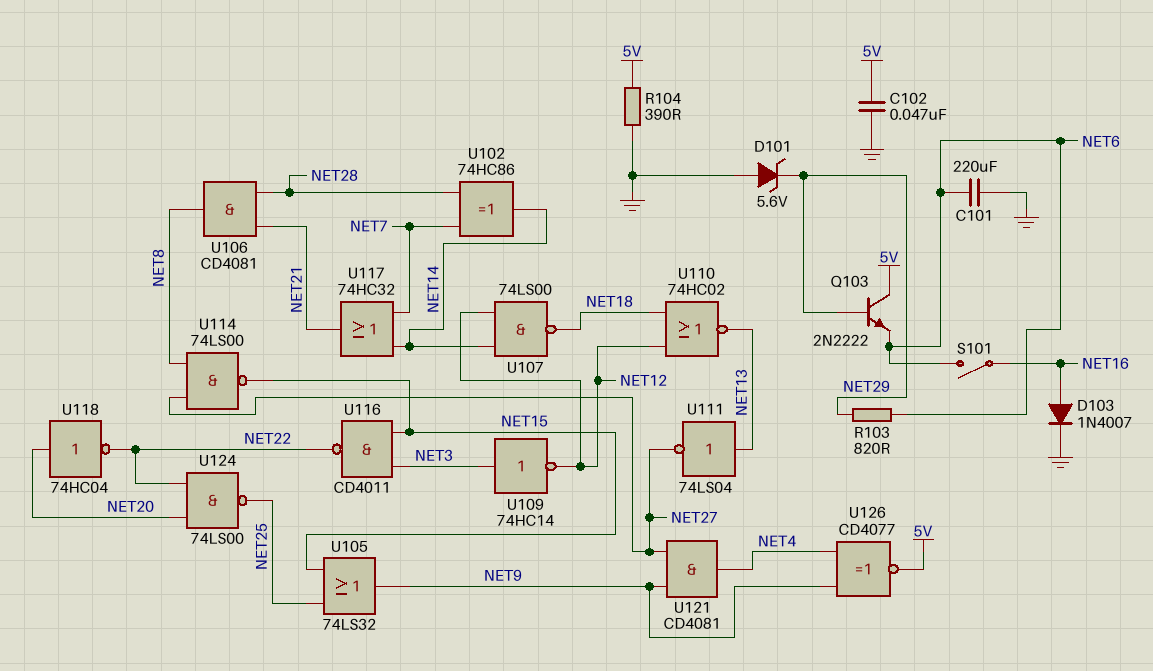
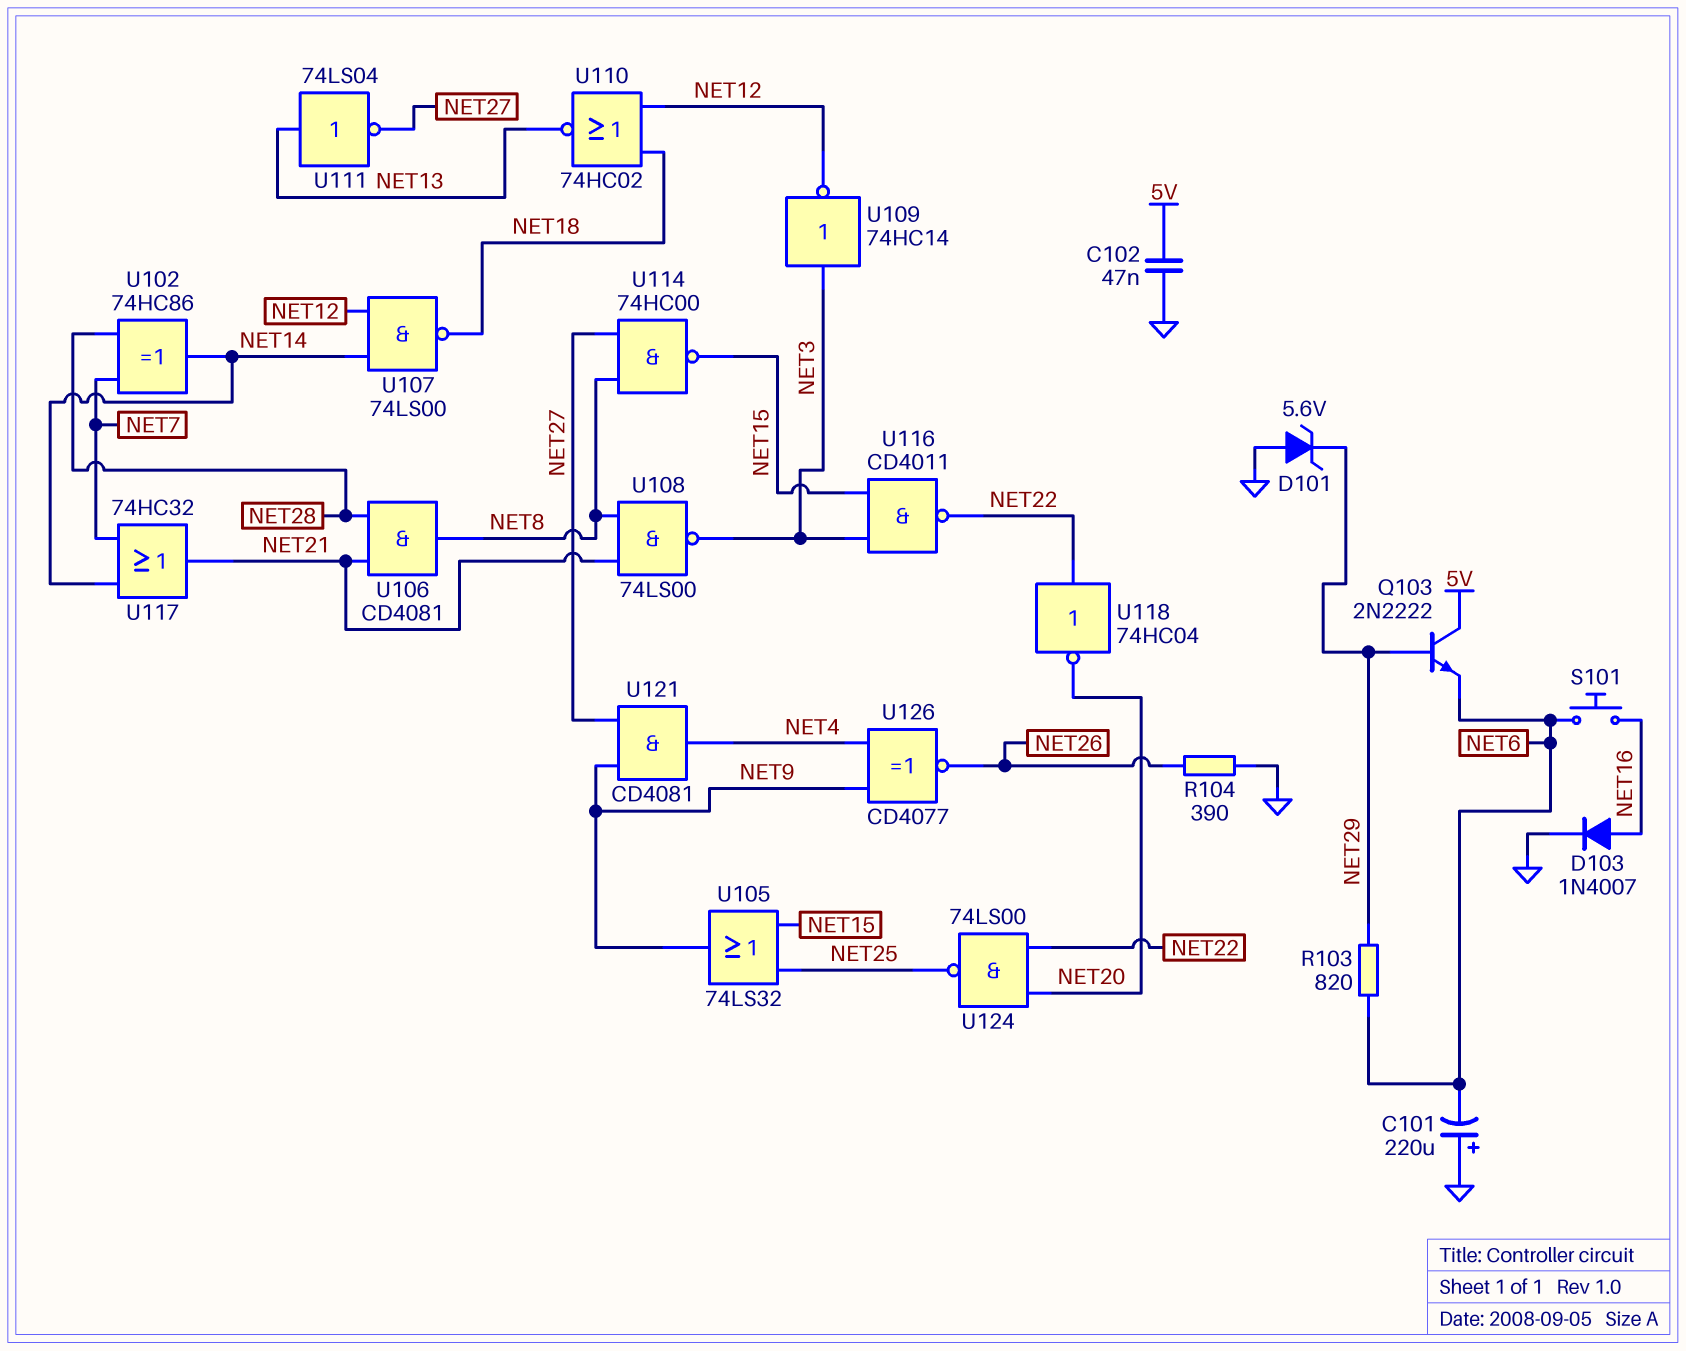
C101: 220uF (GND, NET6) -> 220uF (plus GND, minus NET6)
R104: 390 (5V, GND) -> 390 (GND, NET26)
S101: switch (NET6, NET16) -> button (NET6, NET16)
U108: none -> NAND 74LS00 (in NET8, in NET21, out NET3)
U114: NAND 74LS00 (in NET8, in NET27, out NET15) -> NAND 74HC00 (in NET8, in NET27, out NET15)
U118: NOT 74HC04 (in NET20, out NET22) -> NOT 74HC04 (in NET22, out NET20)
U126: XNOR CD4077 (in NET4, in NET9, out 5V) -> XNOR CD4077 (in NET4, in NET9, out NET26)

